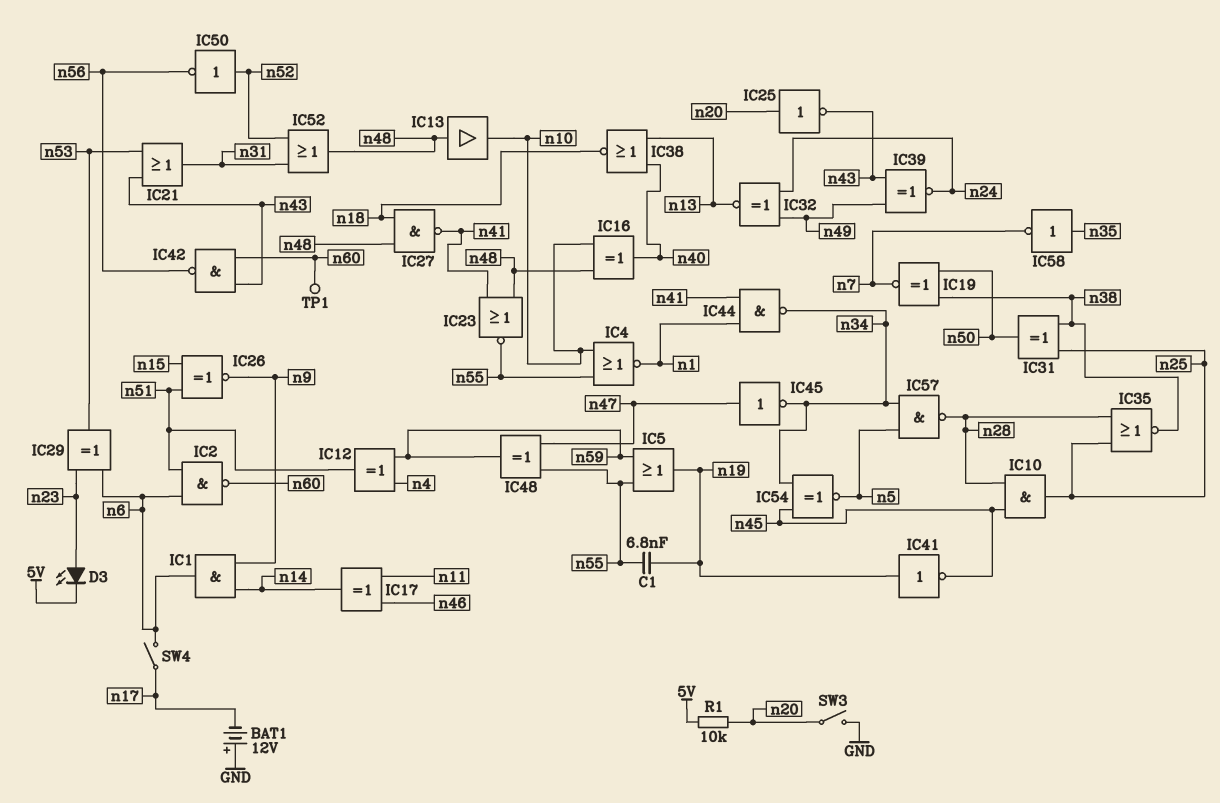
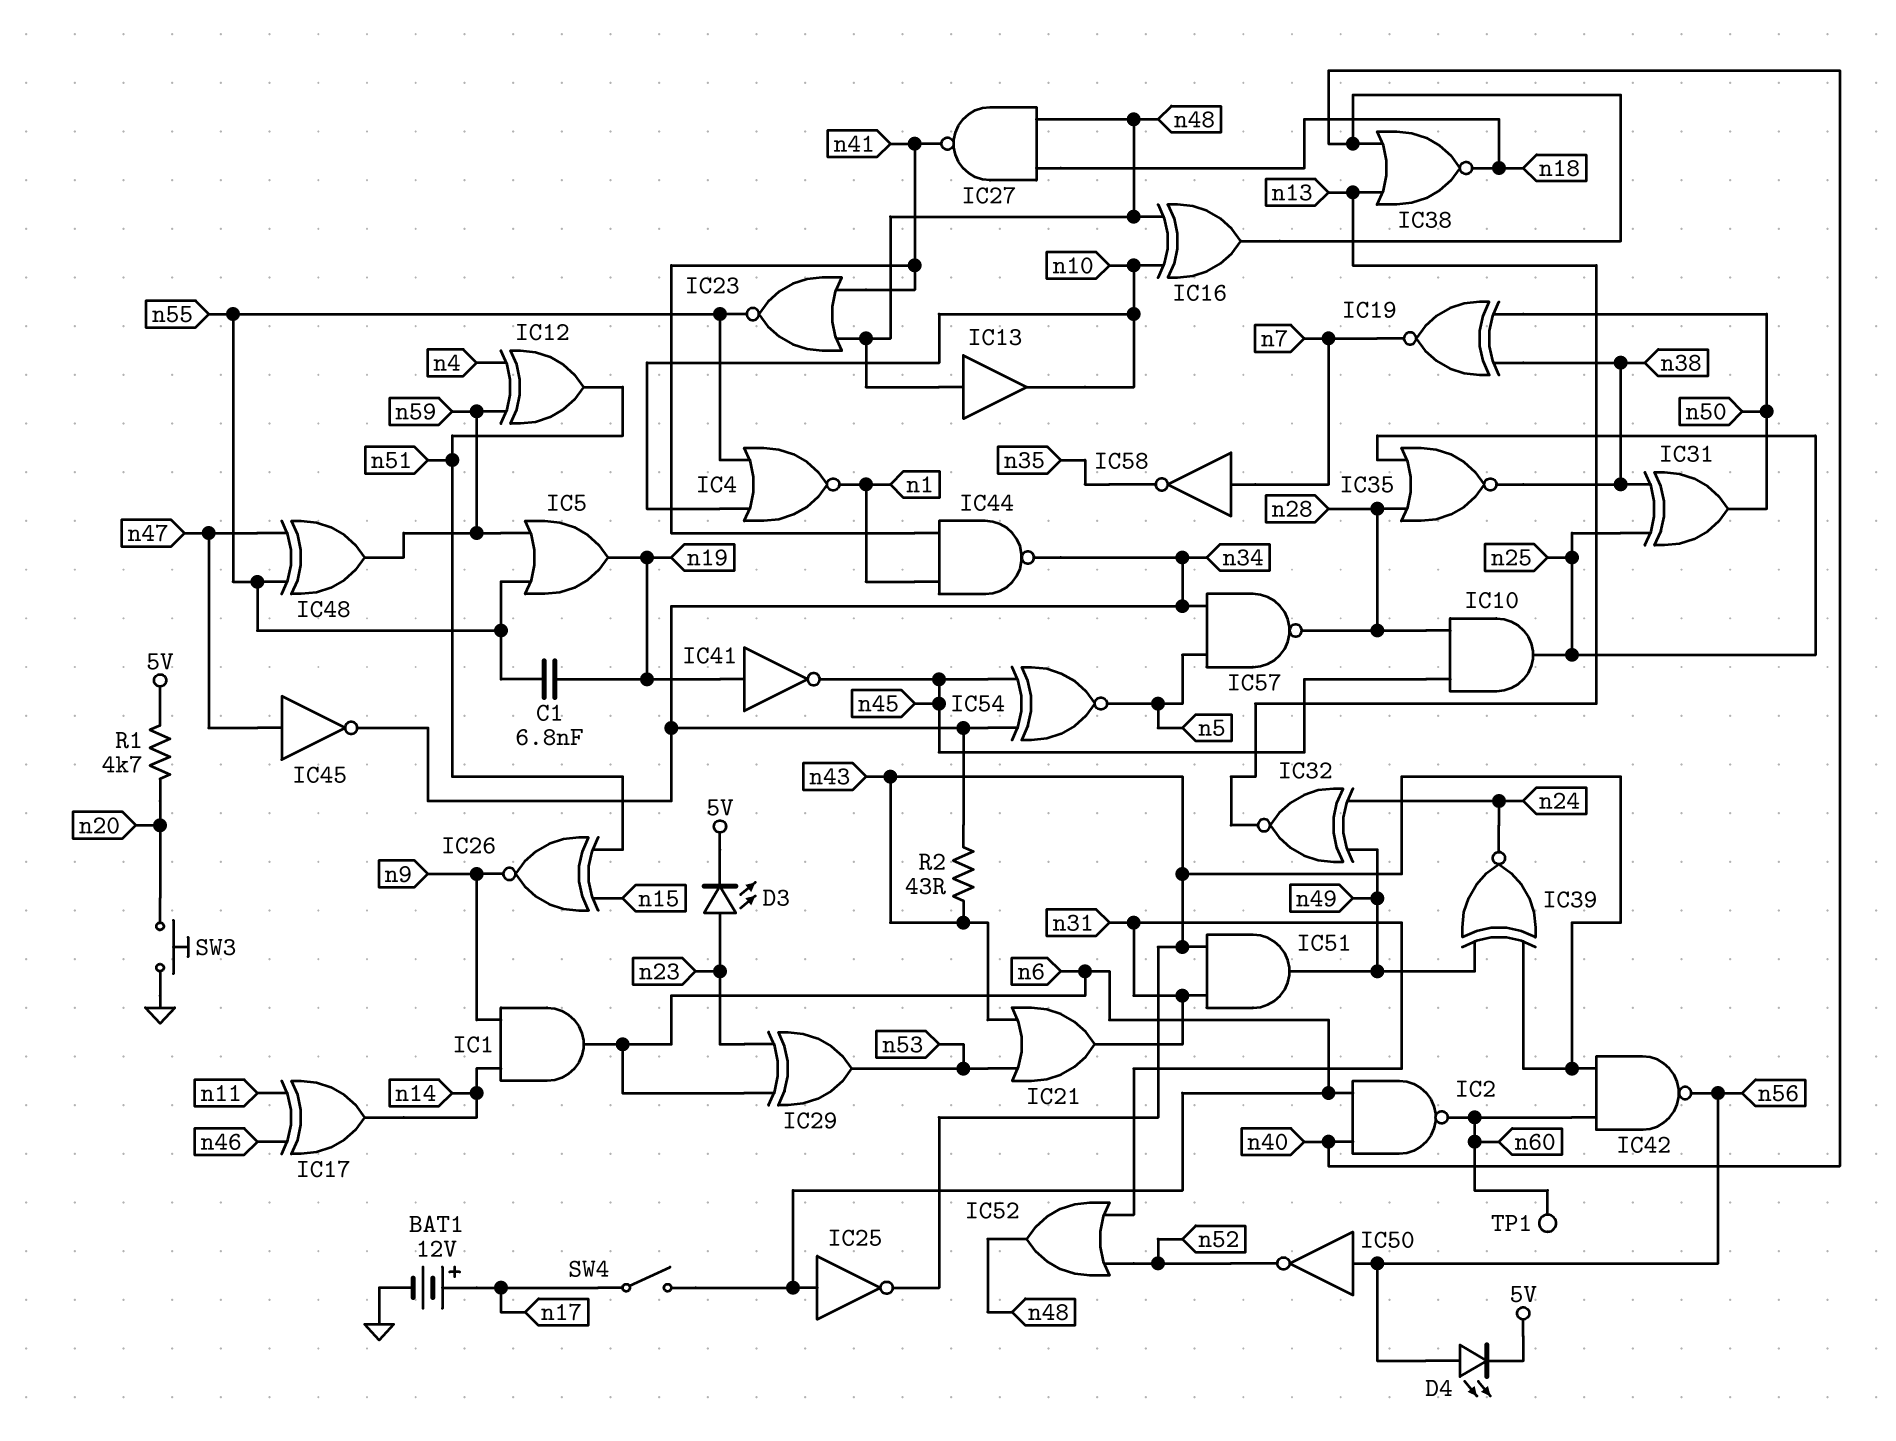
BAT1: 12V (plus GND, minus n17) -> 12V (plus n17, minus GND)
D4: none -> LED (A n56, K 5V)
IC2: NAND (in n6, in n51, out n60) -> NAND (in n6, in n40, out n60)
IC25: NOT (in n20, out n43) -> NOT (in n6, out n43)
IC50: NOT (in n52, out n56) -> NOT (in n56, out n52)
IC51: none -> AND (in n31, in n43, out n49)
IC58: NOT (in n35, out n7) -> NOT (in n7, out n35)
R1: 10k (5V, n20) -> 4.7k (5V, n20)
R2: none -> 43 (n34, n43)
SW3: switch (GND, n20) -> button (GND, n20)

